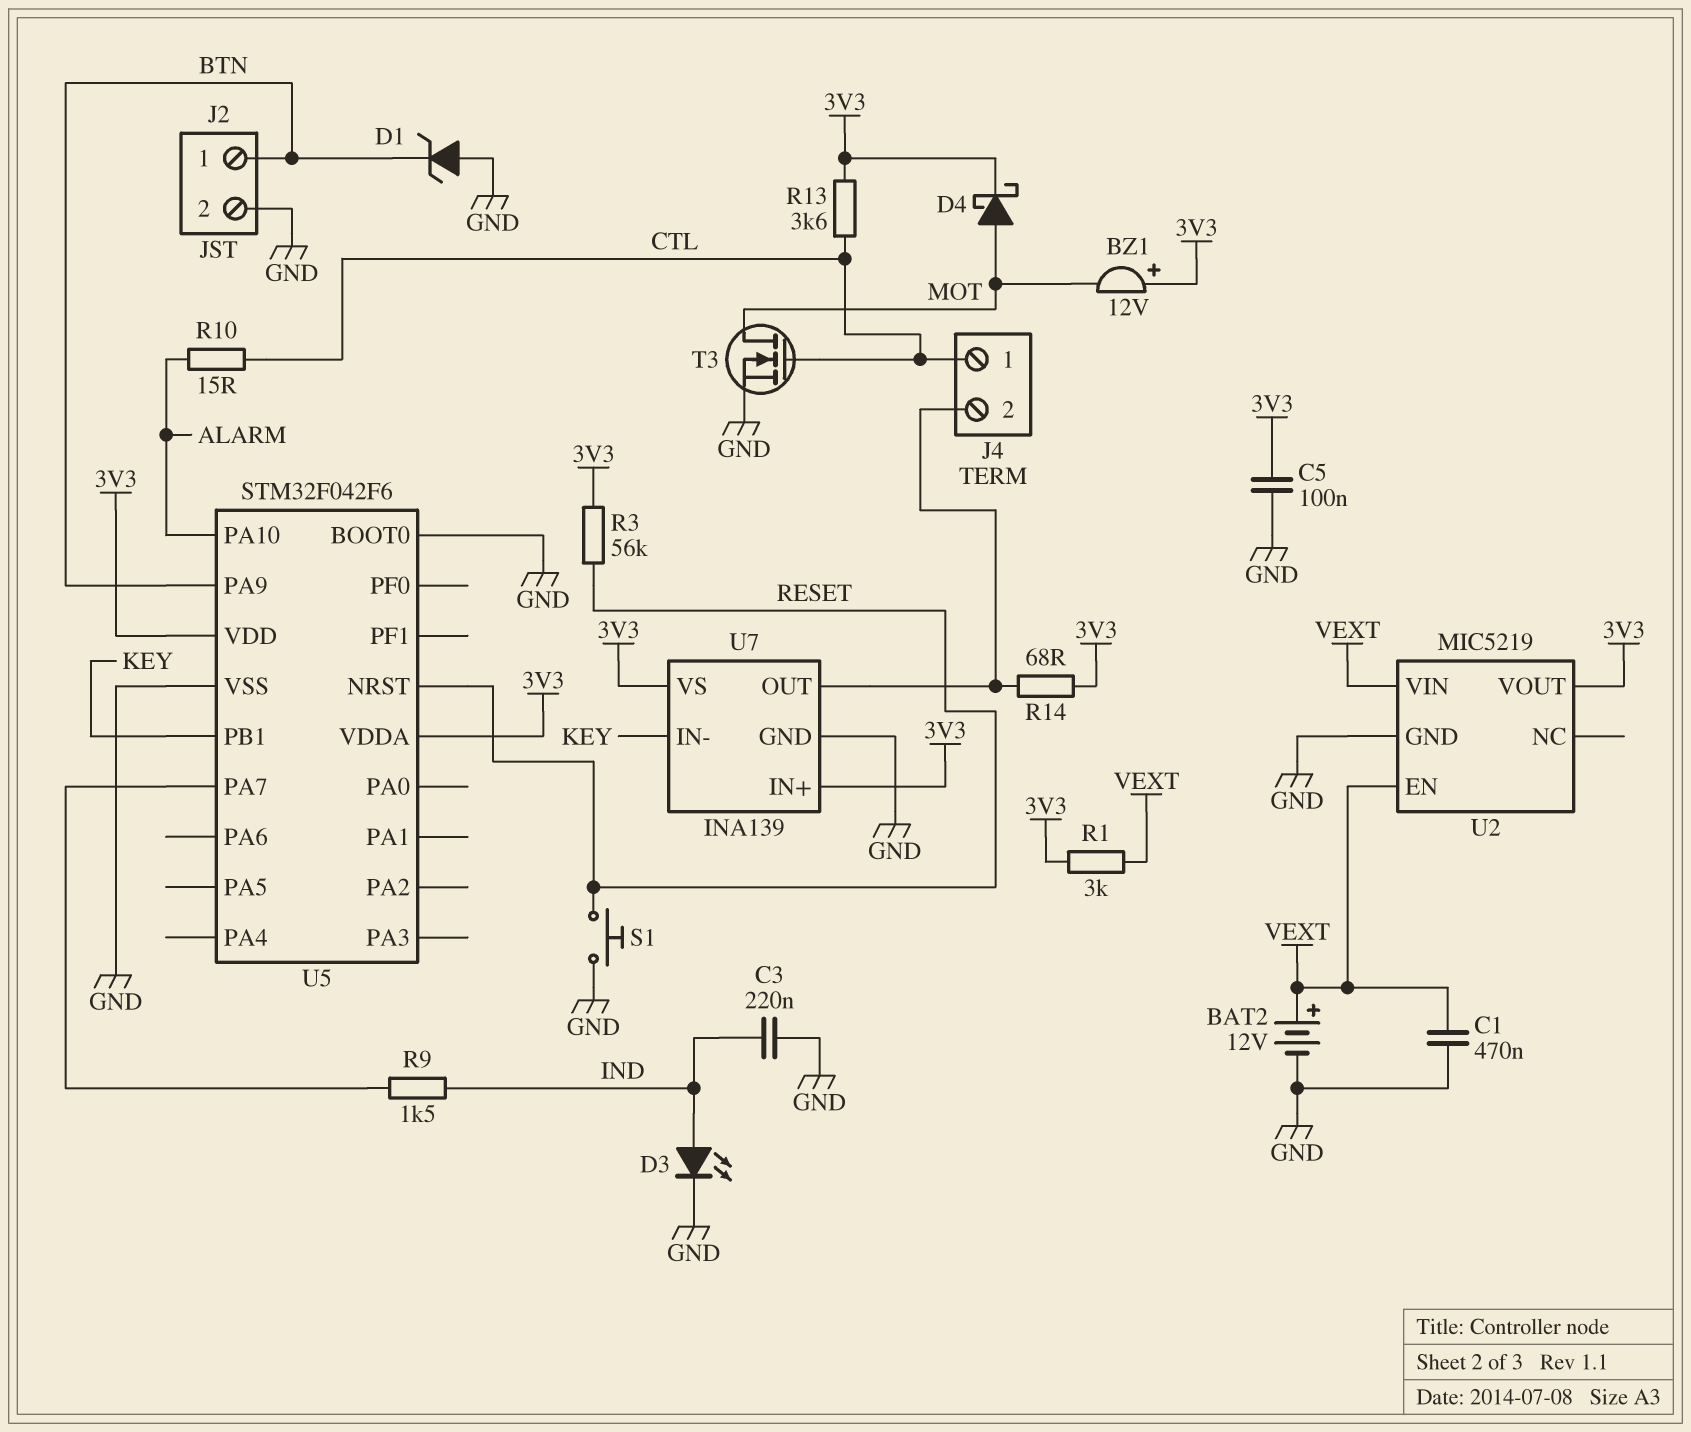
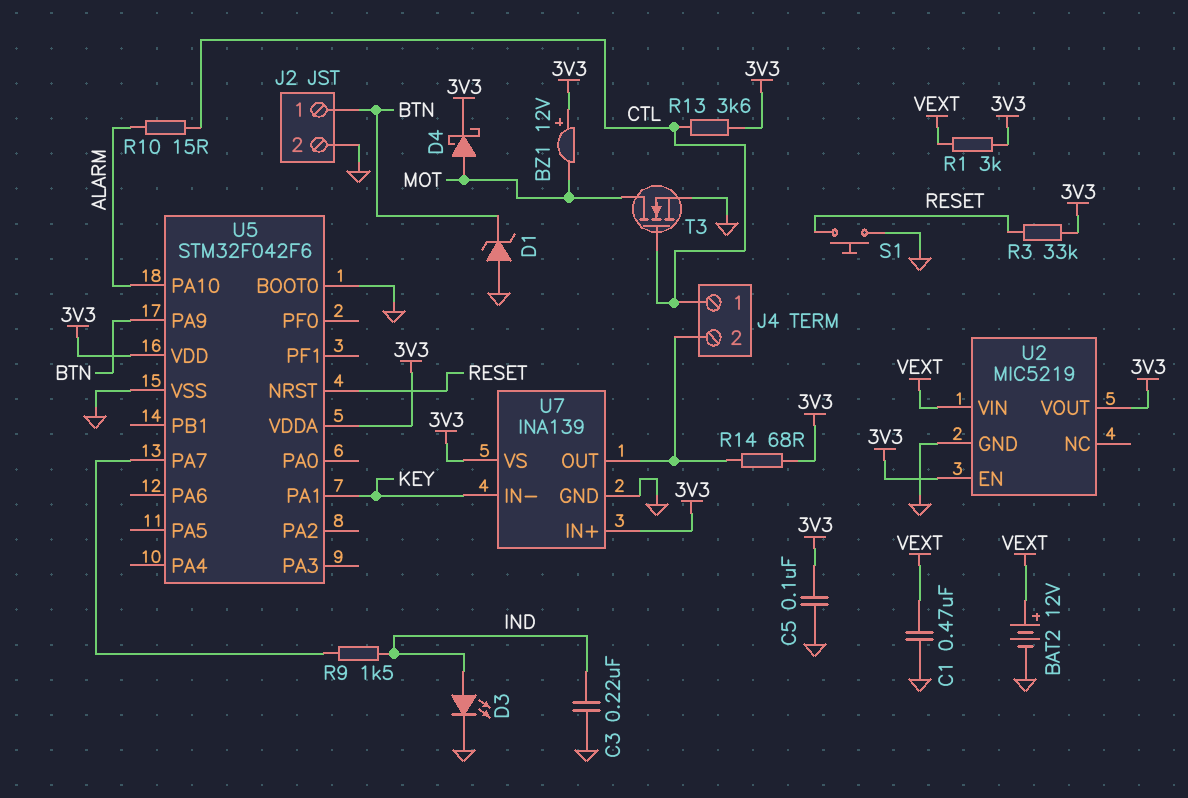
R3: 56k (3V3, RESET) -> 33k (3V3, RESET)
U2 pin EN: VEXT -> 3V3
U5 pin PA1: none -> KEY
U5 pin PB1: KEY -> none

